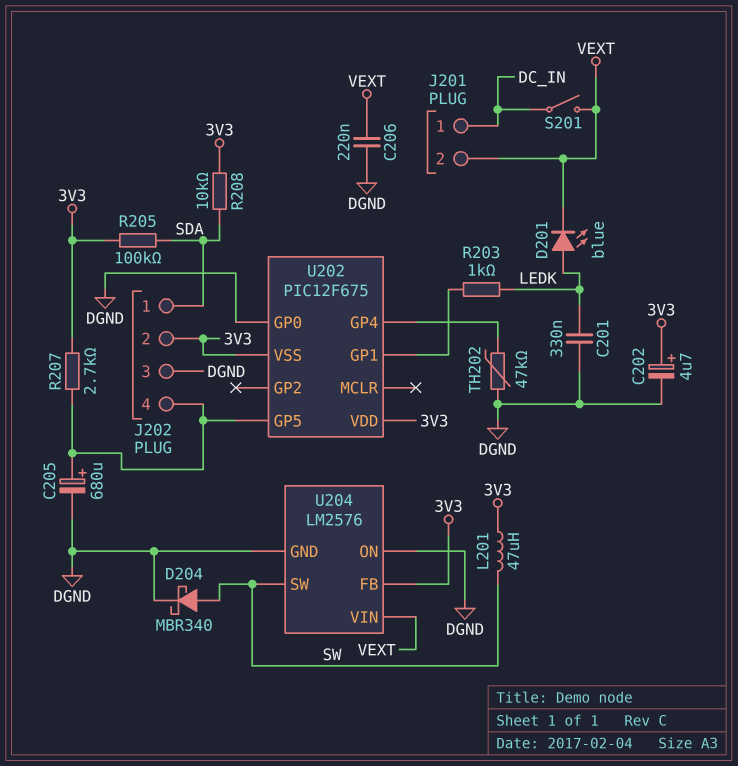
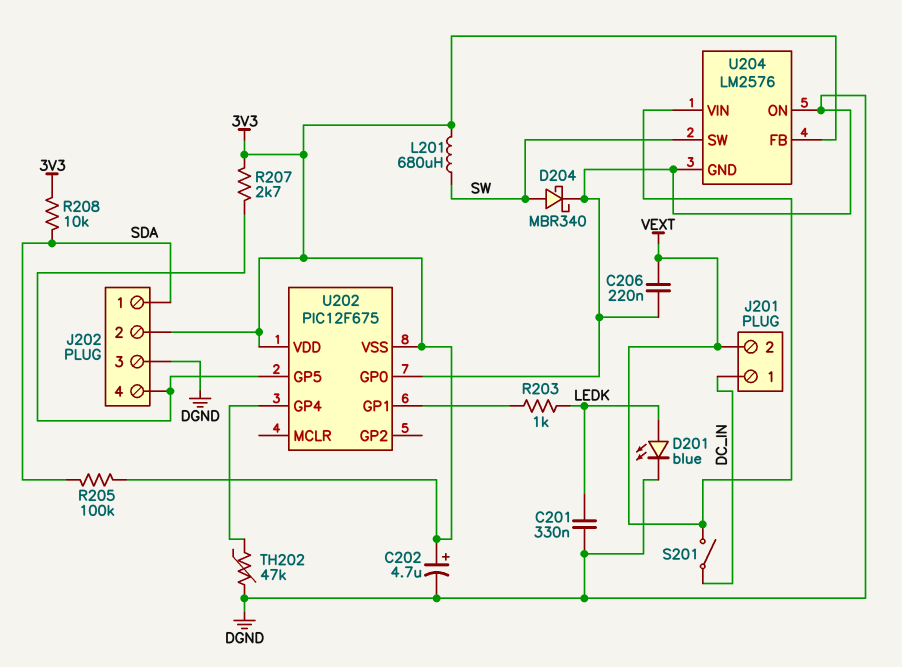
C205: 680uF (plus J202/4, minus DGND) -> none
D201: LED blue (A LEDK, K VEXT) -> LED blue (A LEDK, K DGND)
L201: 47uH (3V3, SW) -> 680uH (3V3, SW)

